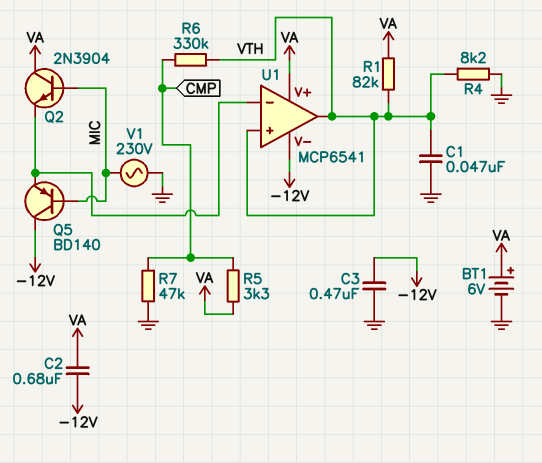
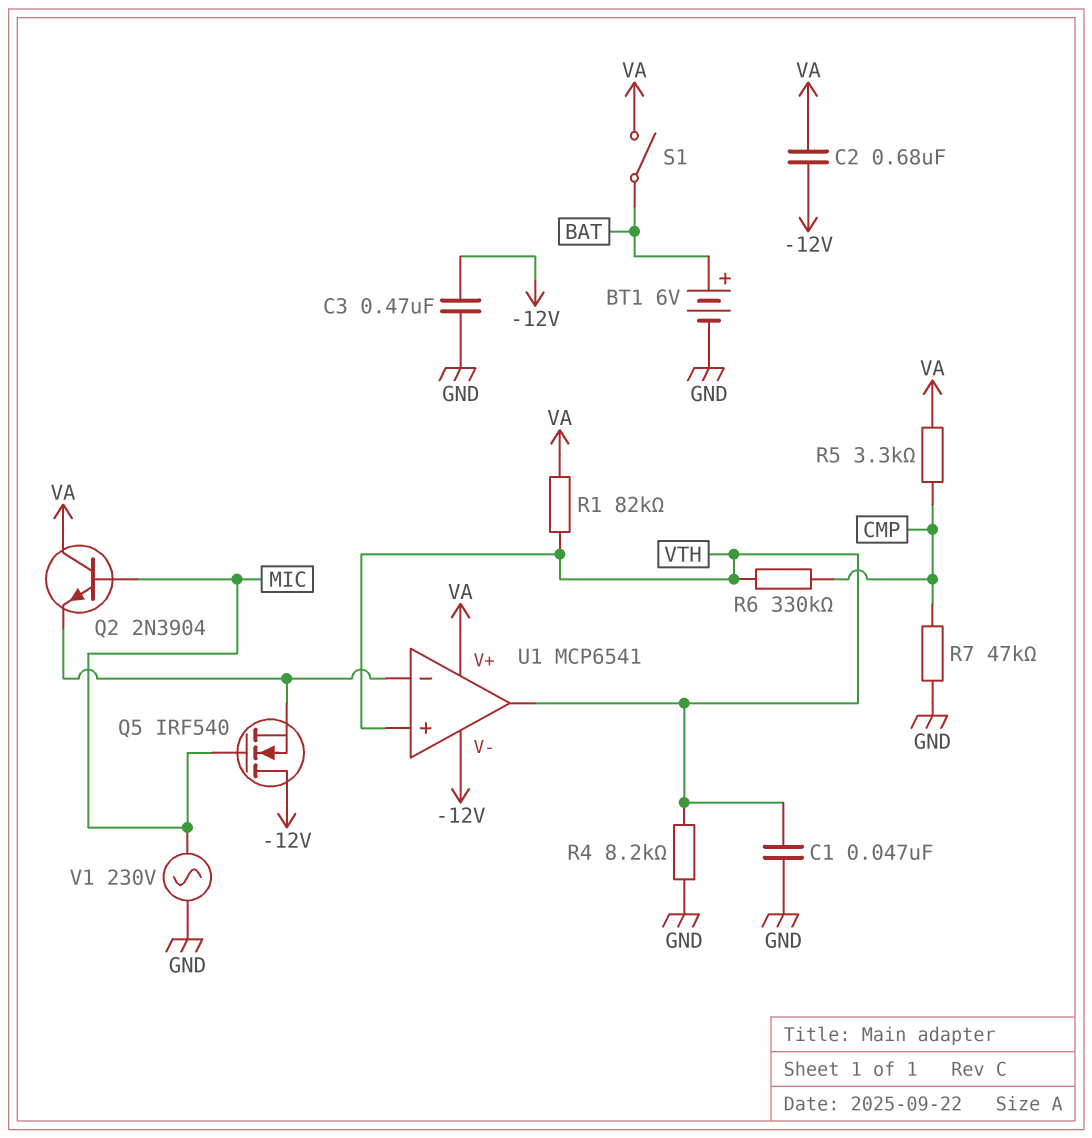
BT1: 6V (plus VA, minus GND) -> 6V (plus BAT, minus GND)
Q5: PNP BD140 (B MIC, C -12V, E U1/in-) -> NMOS IRF540 (G MIC, D -12V, S U1/in-)
S1: none -> switch (BAT, VA)

